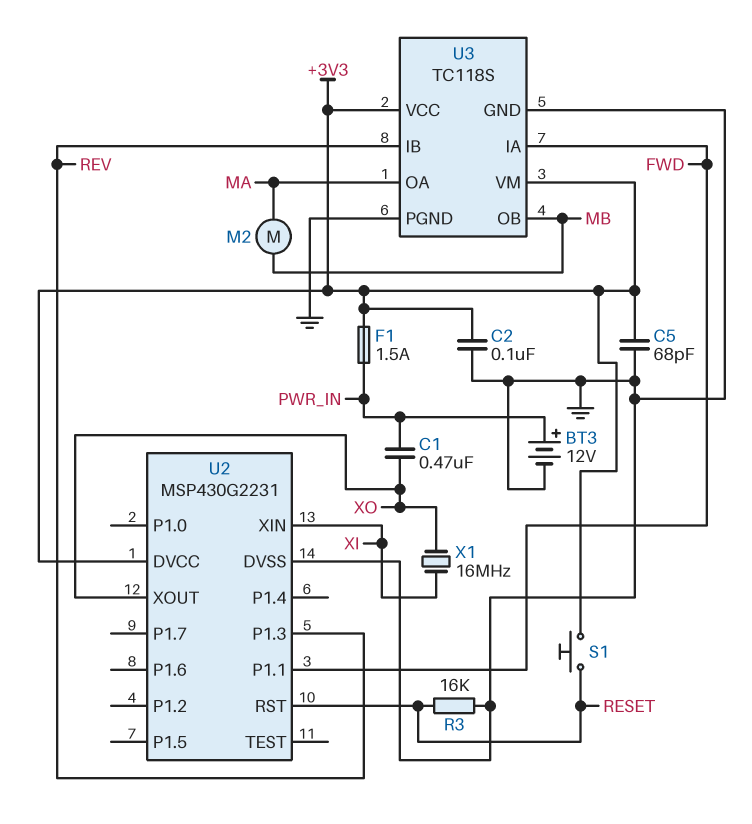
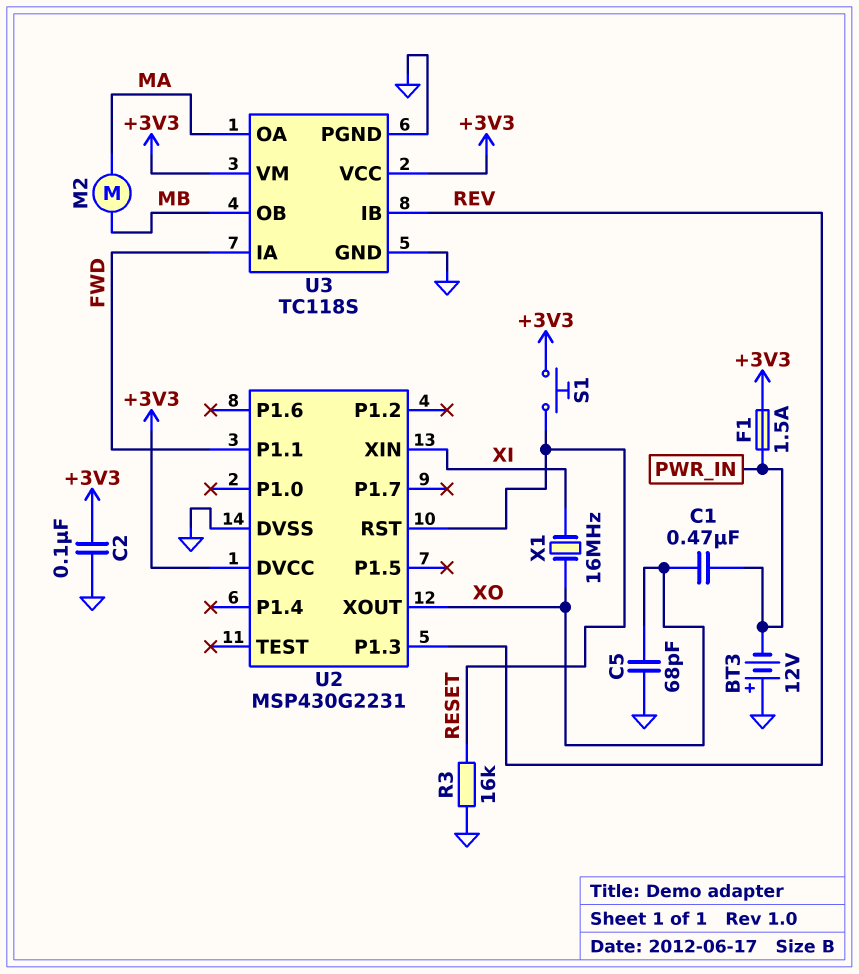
BT3: 12V (plus PWR_IN, minus GND) -> 12V (plus GND, minus PWR_IN)
C5: 68pF (+3V3, GND) -> 68pF (GND, XO)

